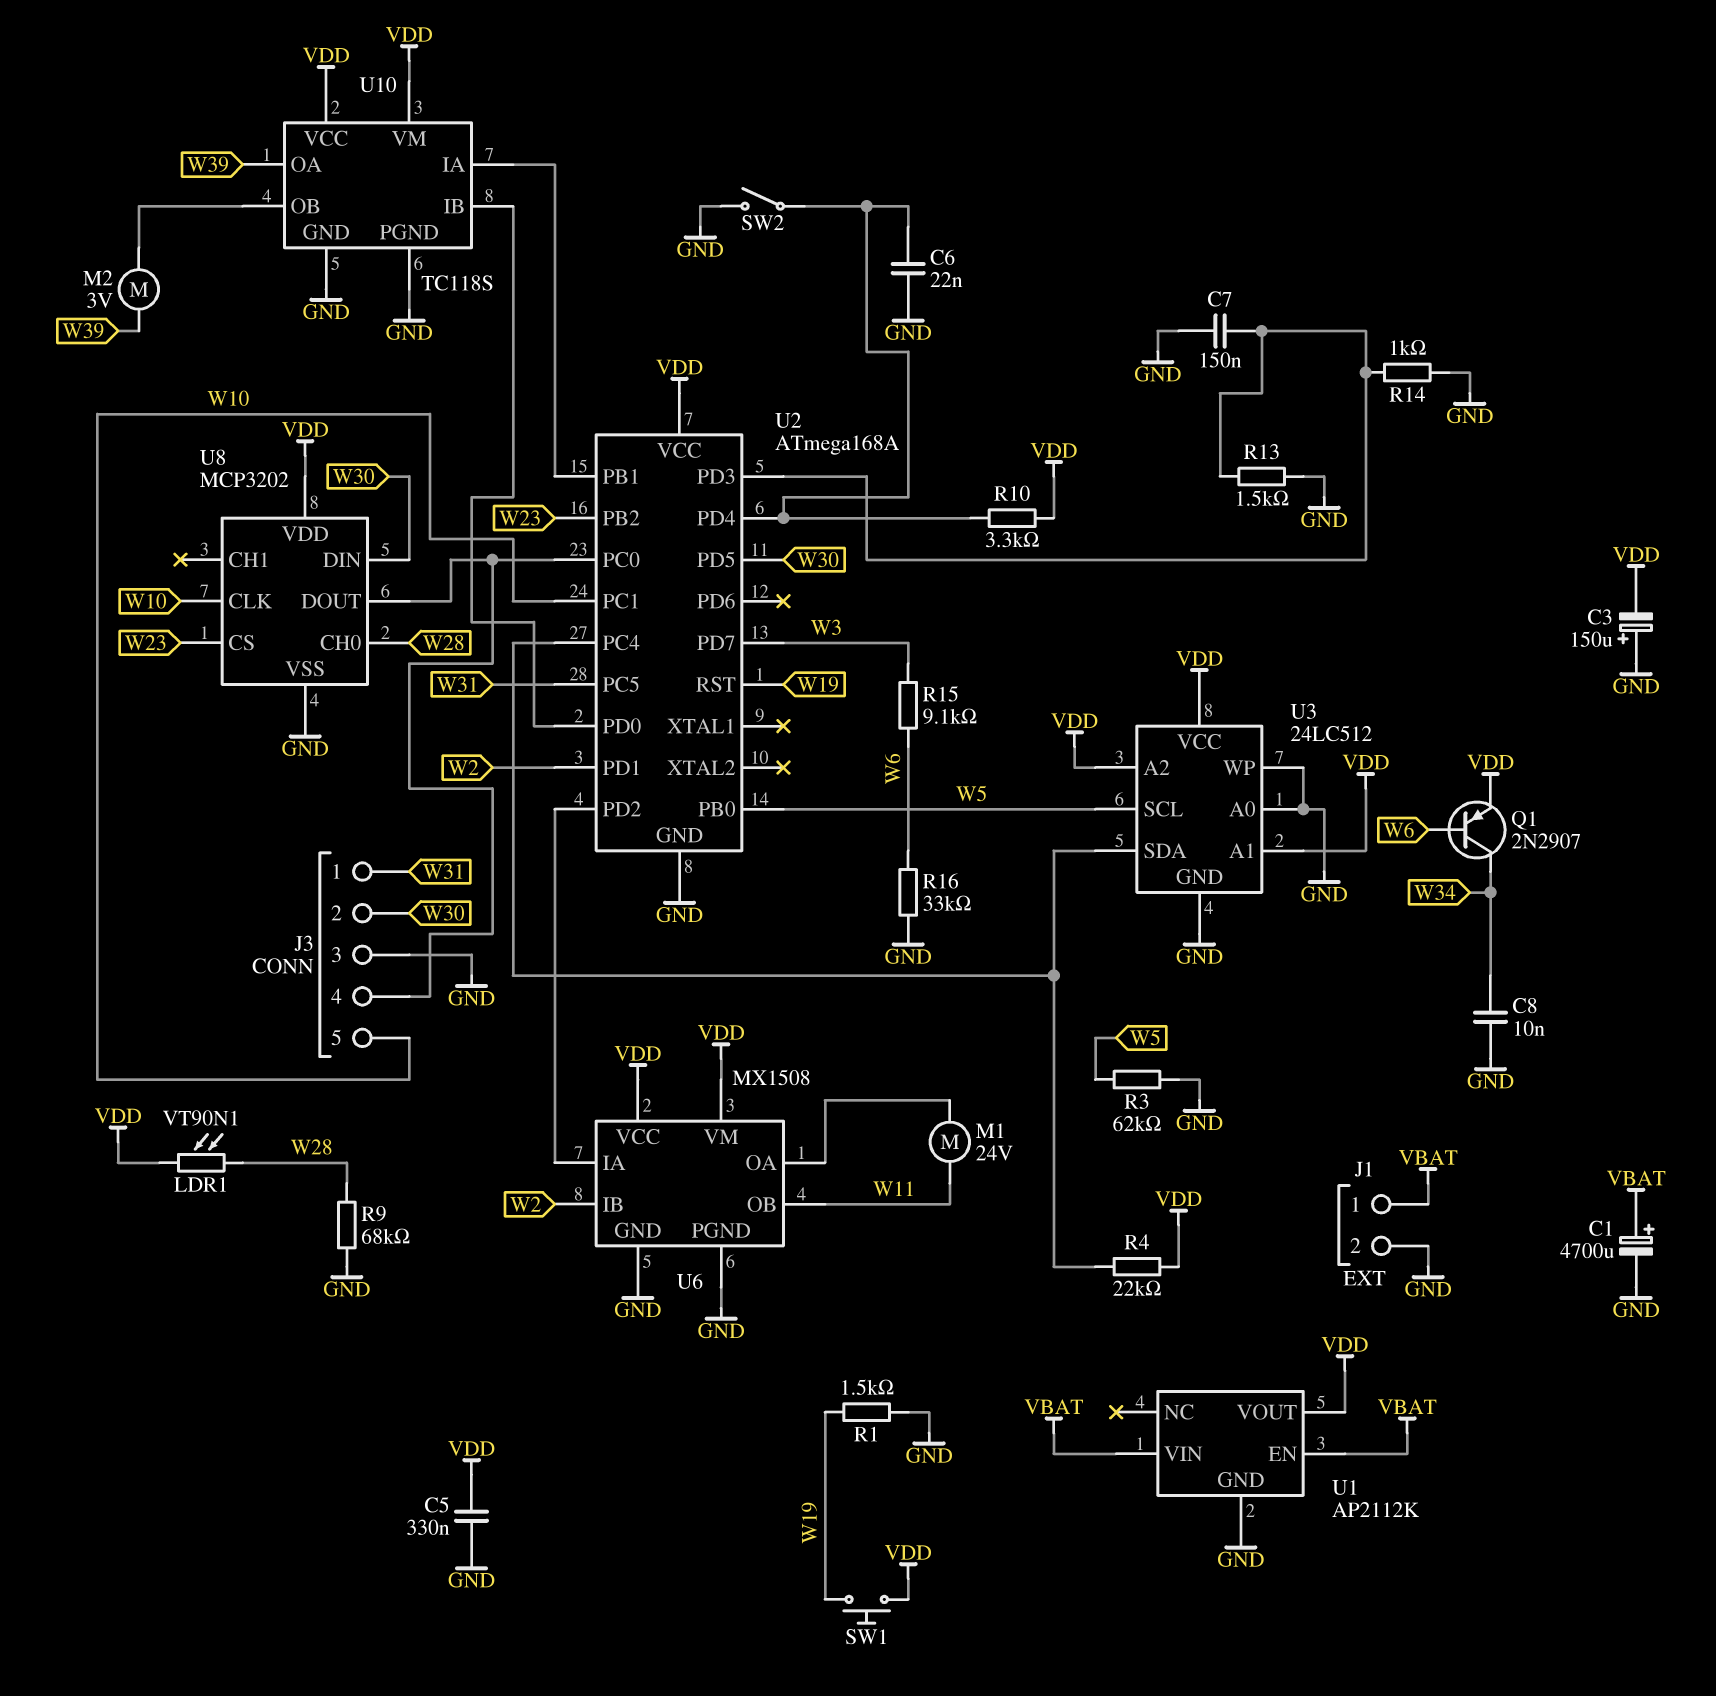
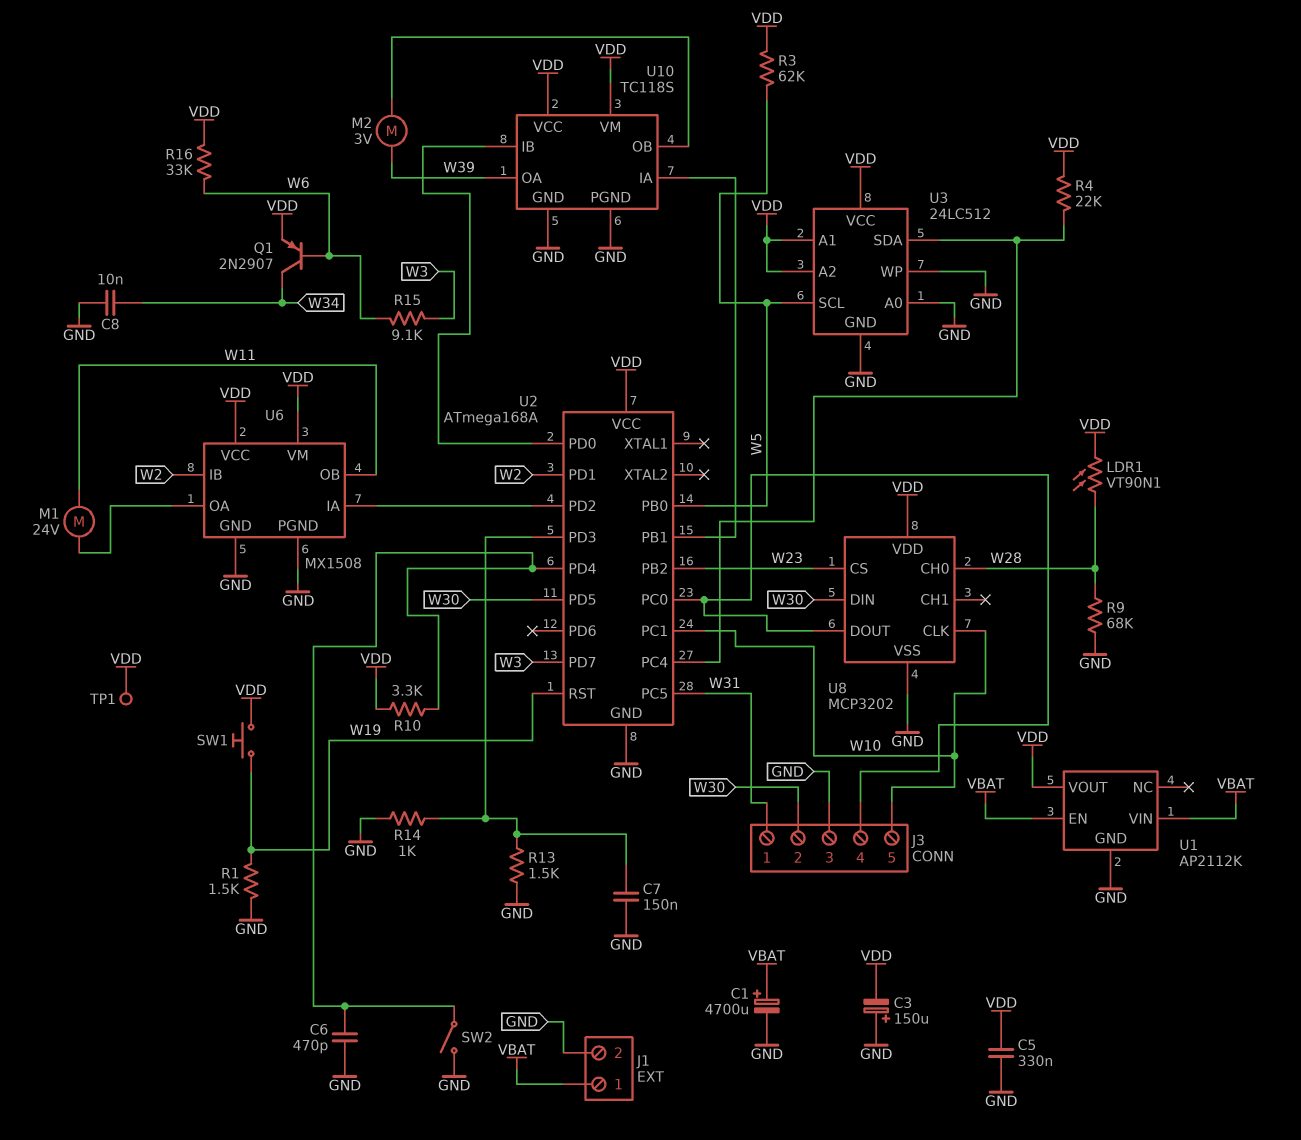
C6: 22nF (GND, U2/PD4) -> 470pF (GND, U2/PD4)
R3: 62k (GND, W5) -> 62k (VDD, W5)
R16: 33k (GND, W6) -> 33k (VDD, W6)
TP1: none -> test point (VDD)

